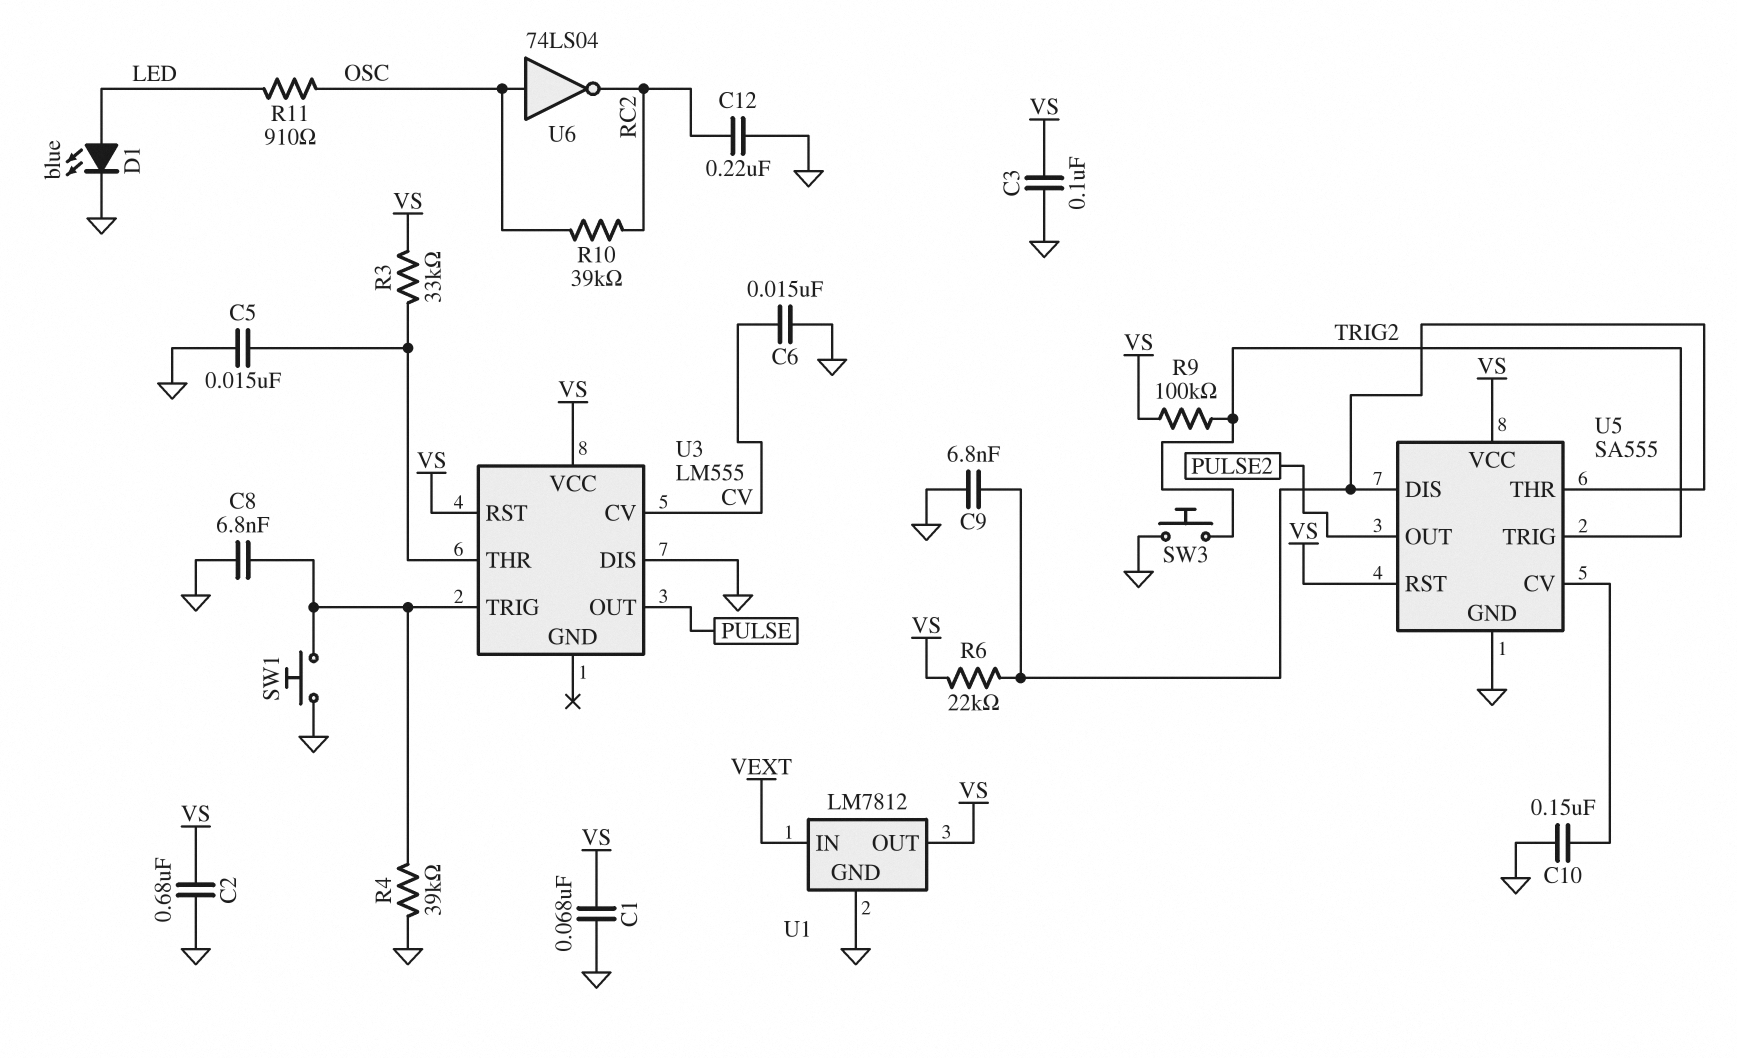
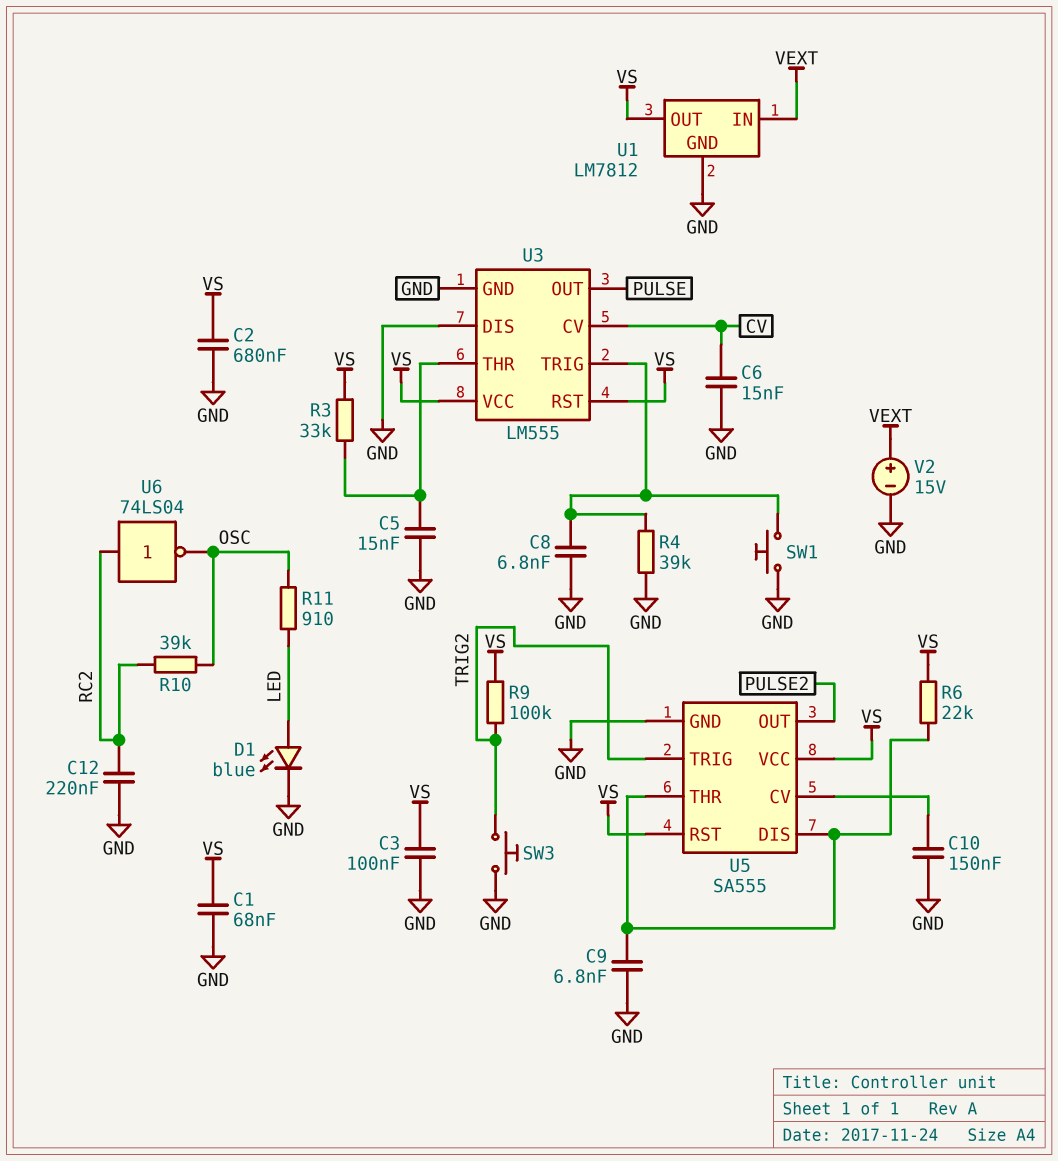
U3 pin GND: none -> GND
U6: NOT 74LS04 (in OSC, out RC2) -> NOT 74LS04 (in RC2, out OSC)
V2: none -> 15V (plus VEXT, minus GND)

